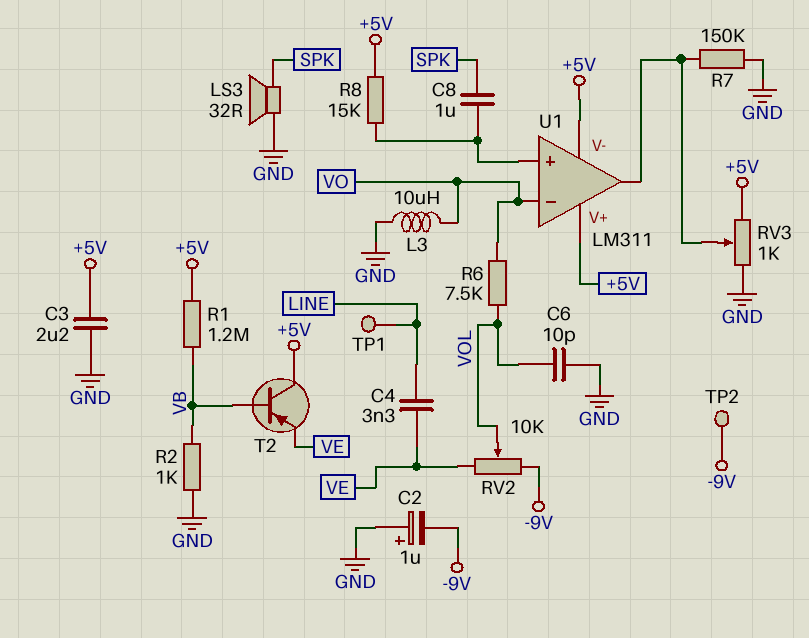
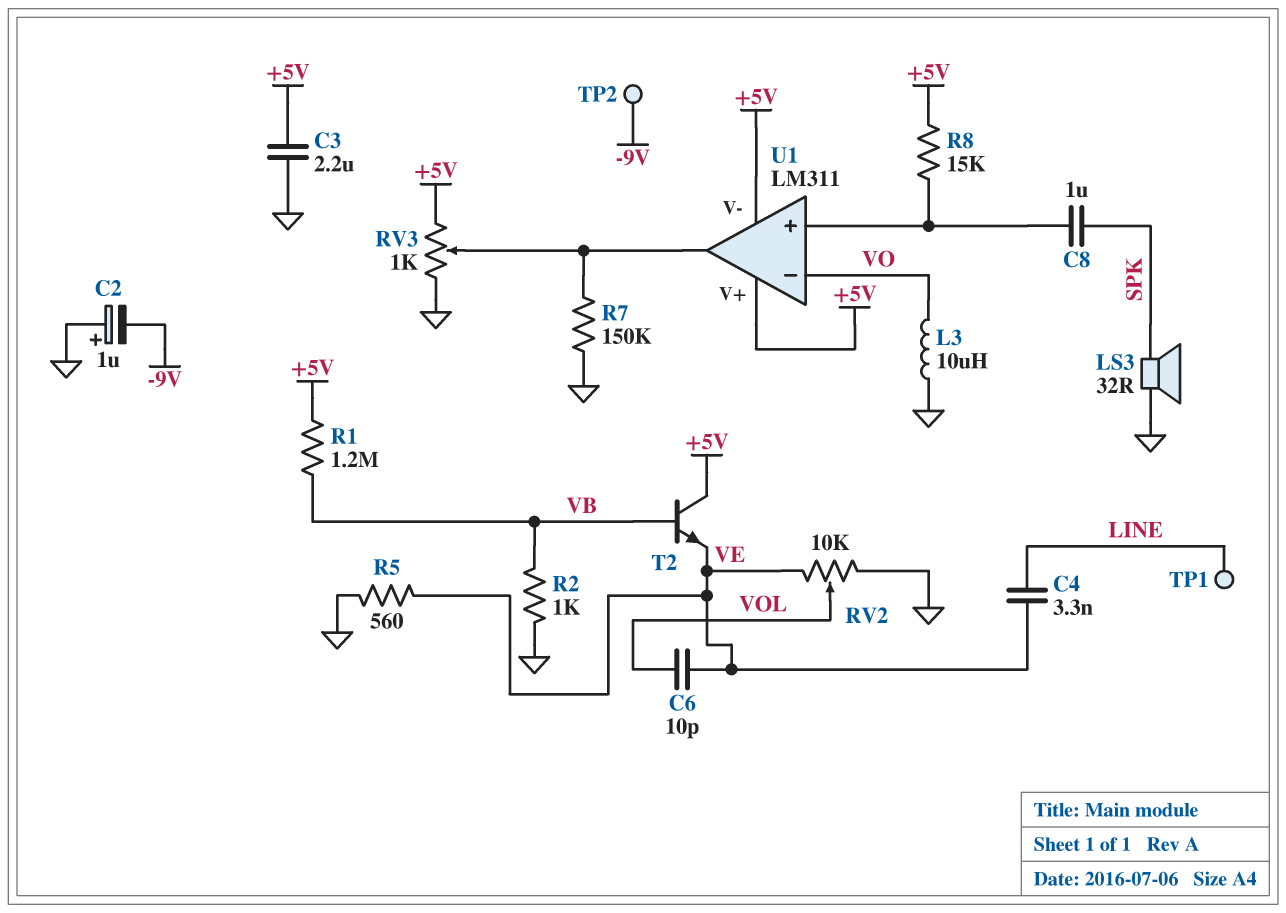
C6: 10pF (GND, VOL) -> 10pF (VE, VOL)
R5: none -> 560 (GND, VE)
R6: 7.5k (VO, VOL) -> none
RV2: 10k (-9V, VE, wiper VOL) -> 10k (GND, VE, wiper VOL)
T2: PNP (B VB, C +5V, E VE) -> NPN (B VB, C +5V, E VE)

